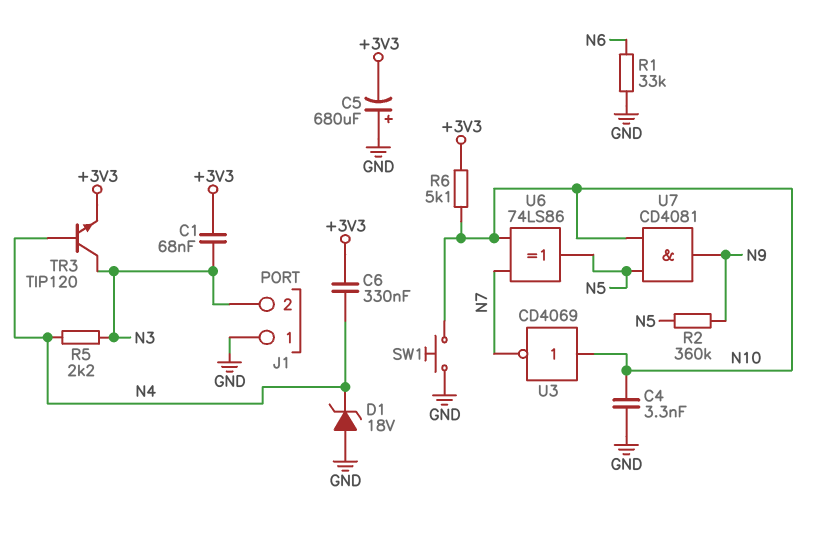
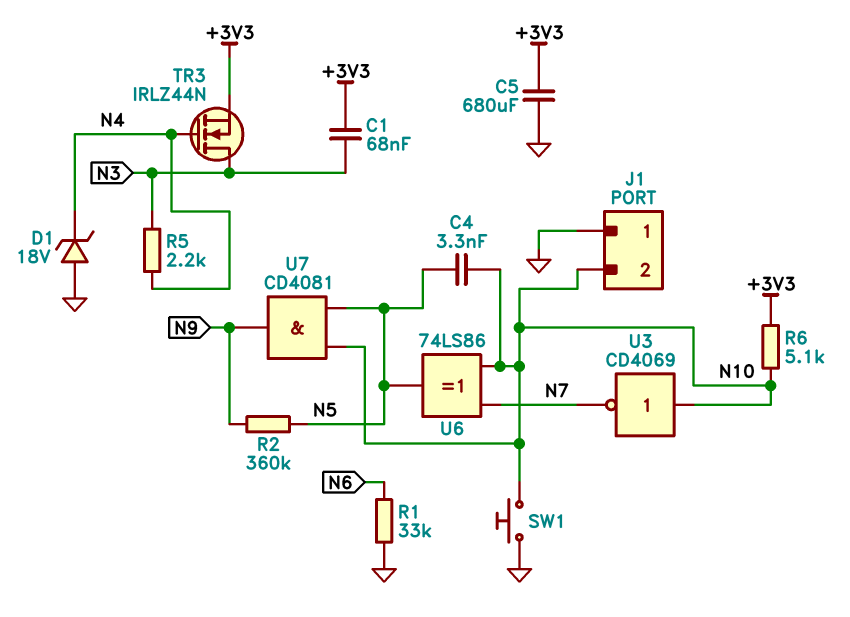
C4: 3.3nF (GND, N10) -> 3.3nF (N5, N10)
C5: 680uF (plus GND, minus +3V3) -> 680uF (+3V3, GND)
C6: 330nF (+3V3, N4) -> none
J1 pin 2: N3 -> N10
TR3: NPN TIP120 (B N4, C N3, E +3V3) -> NMOS IRLZ44N (G N4, D N3, S +3V3)

